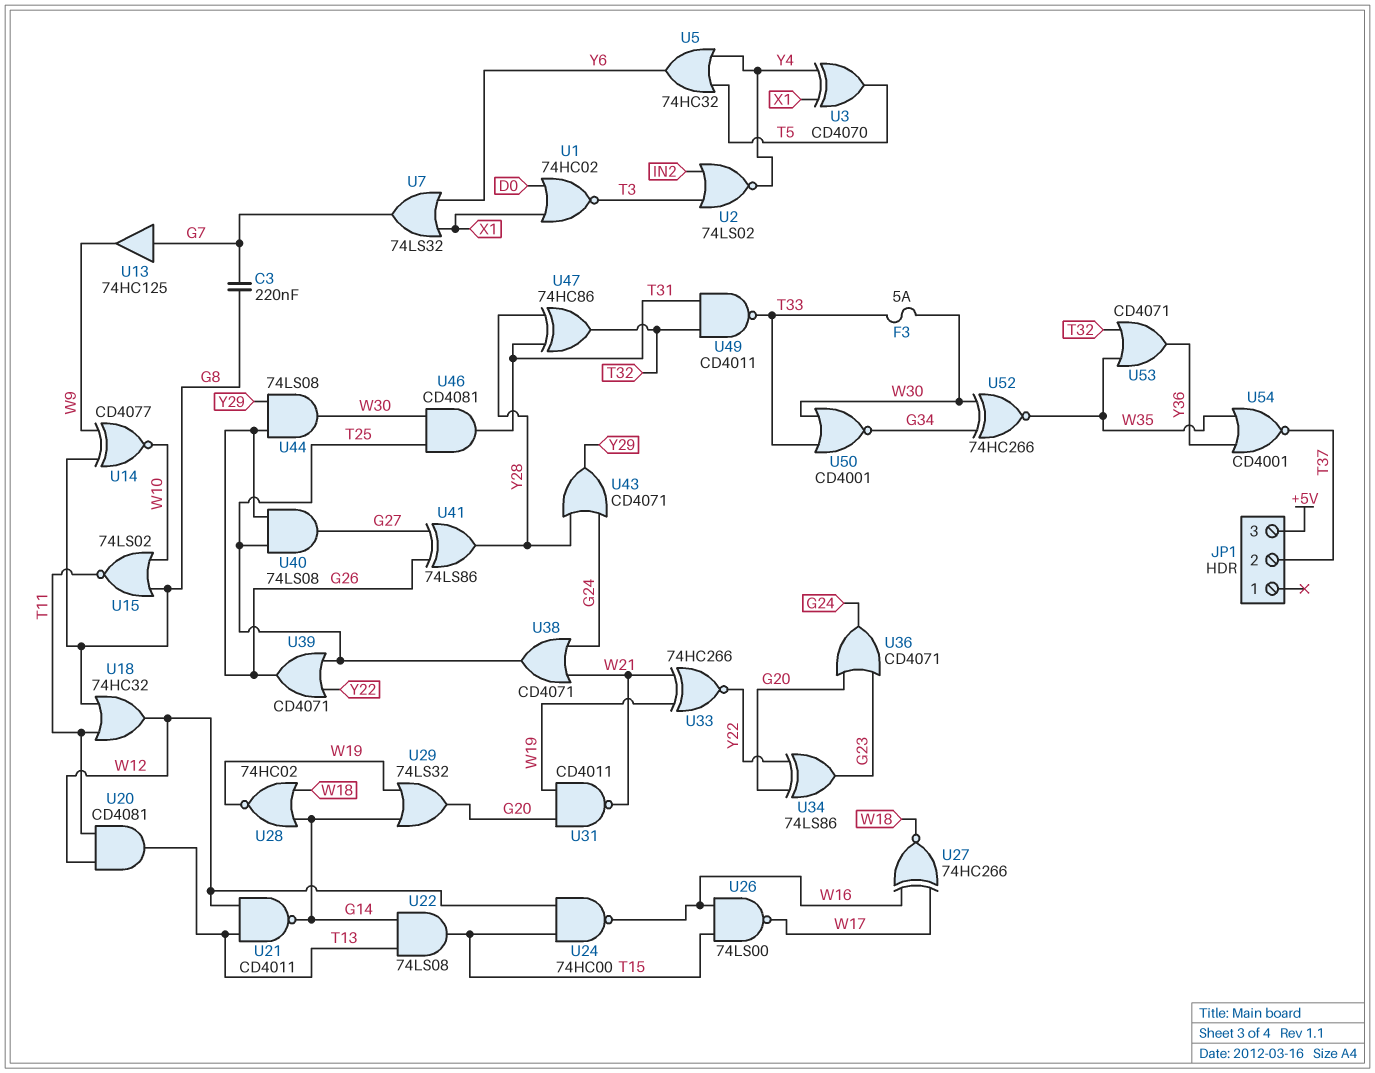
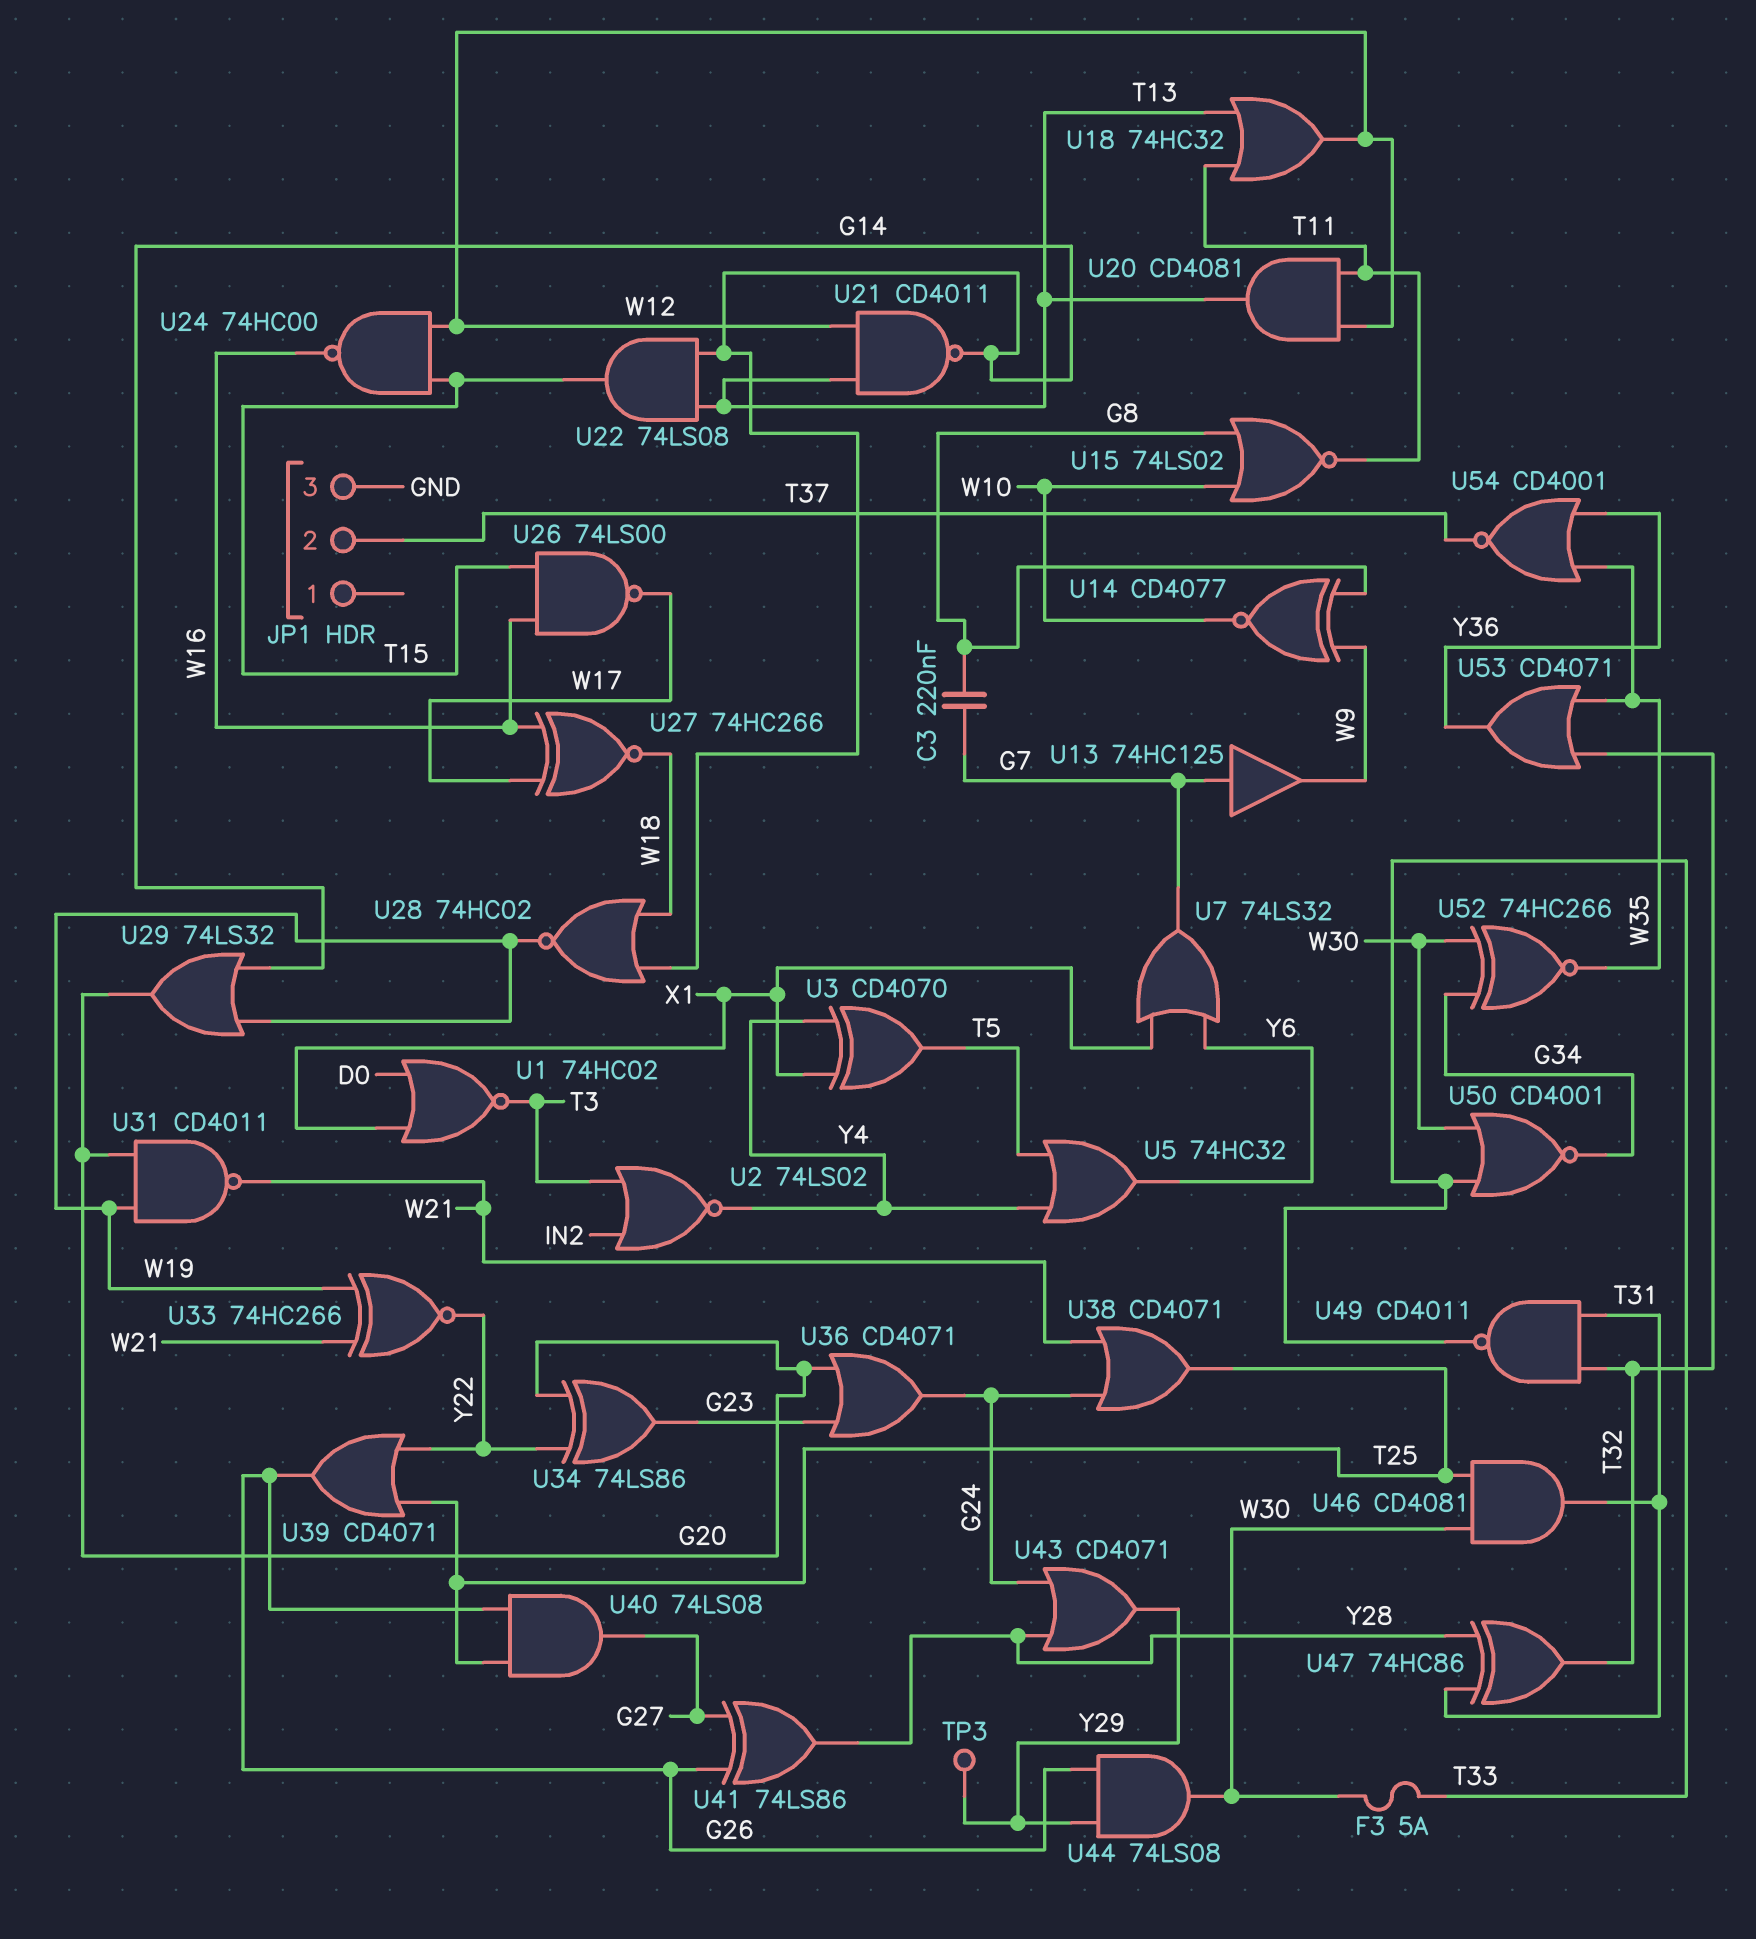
JP1 pin 3: +5V -> GND
TP3: none -> test point (Y29)
U18: OR 74HC32 (in G8, in T11, out W12) -> OR 74HC32 (in T11, in T13, out W12)

